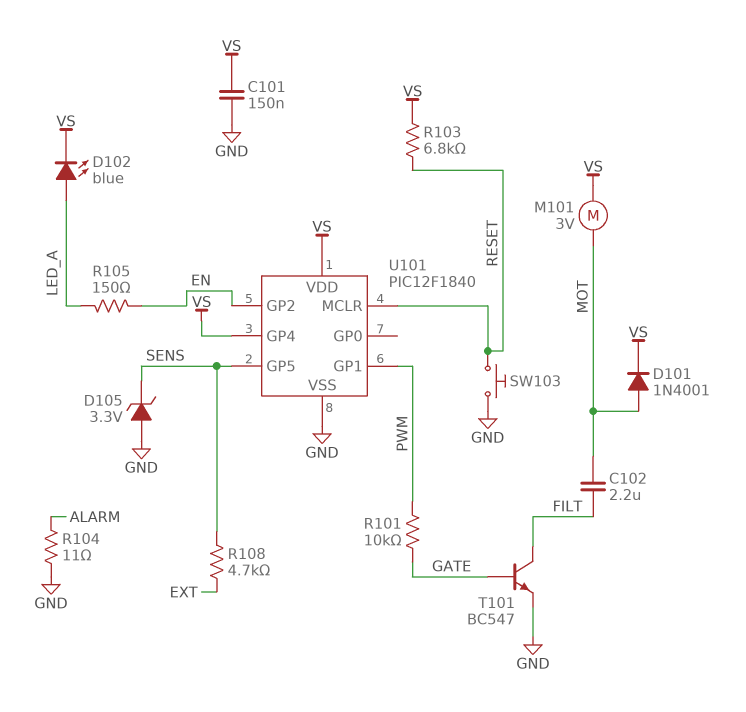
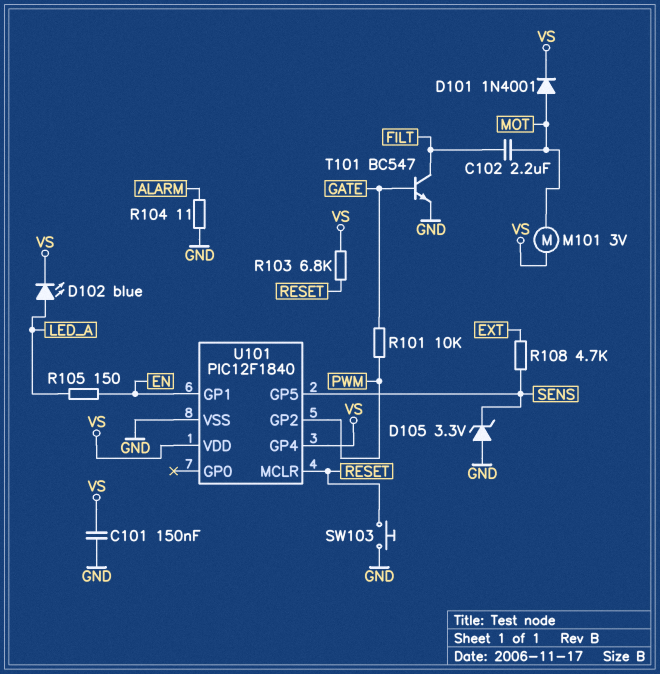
U101 pin GP1: PWM -> EN
U101 pin GP2: EN -> PWM

